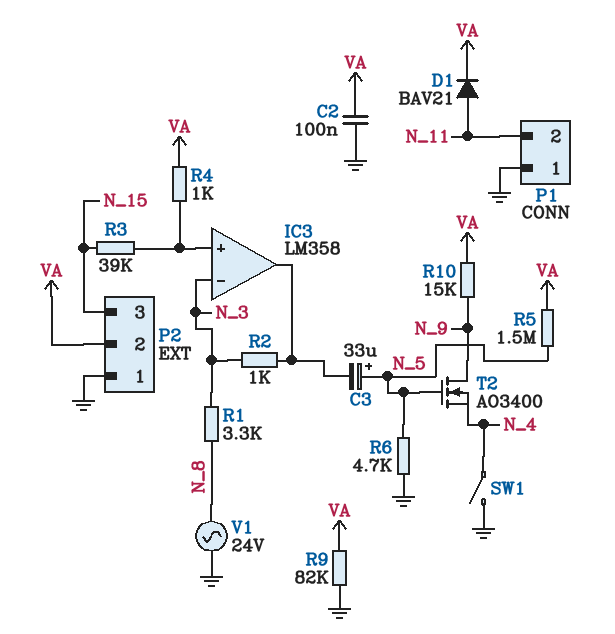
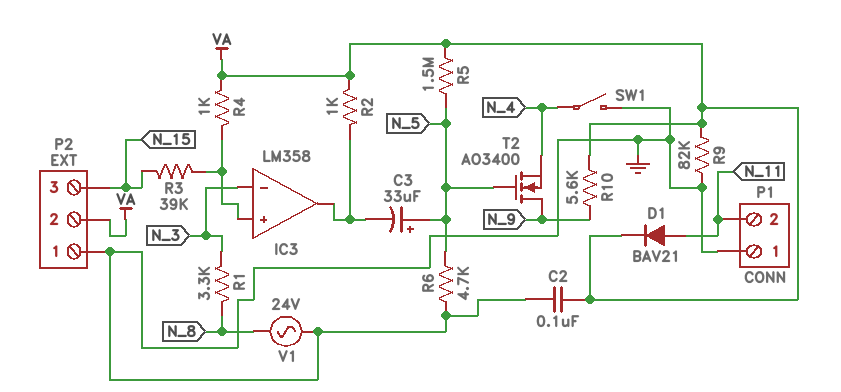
R2: 1k (IC3/out, N_3) -> 1k (IC3/out, VA)
R10: 15k (N_9, VA) -> 5.6k (N_9, VA)

